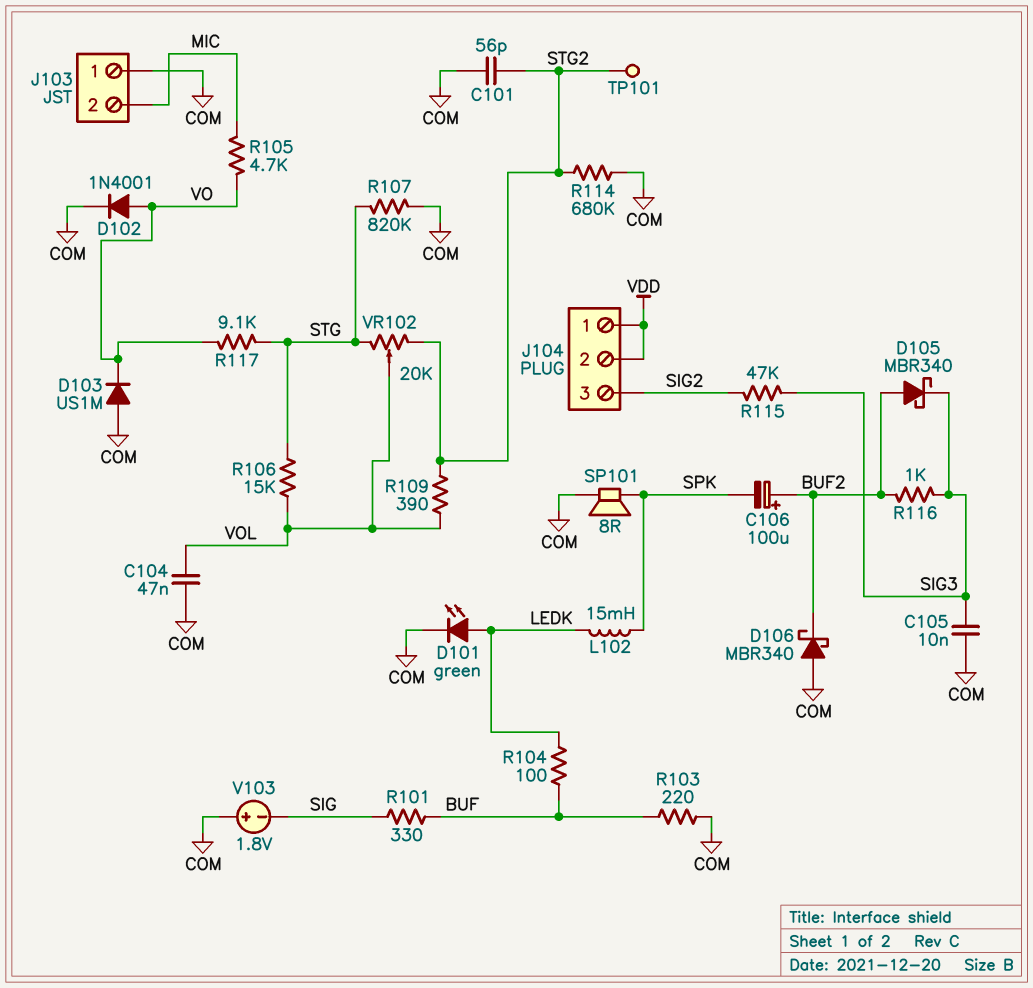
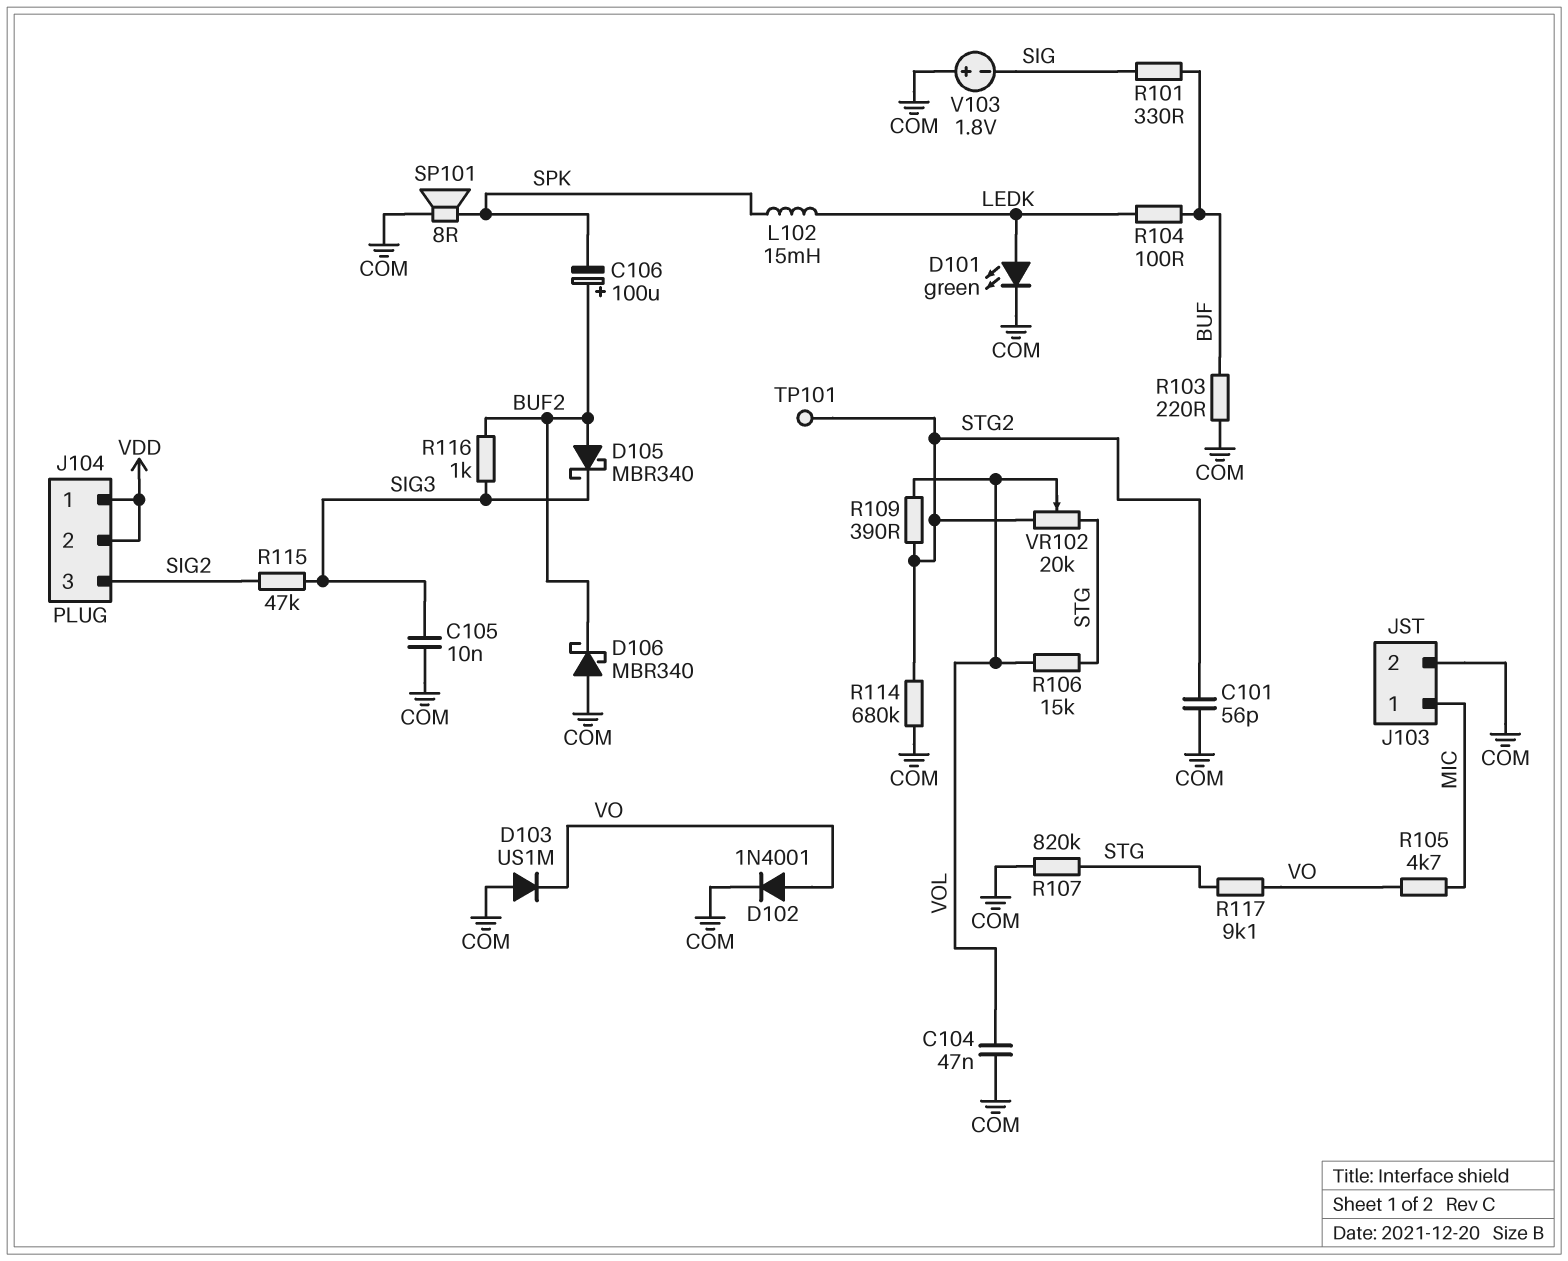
J103 pin 1: COM -> MIC
J103 pin 2: MIC -> COM

